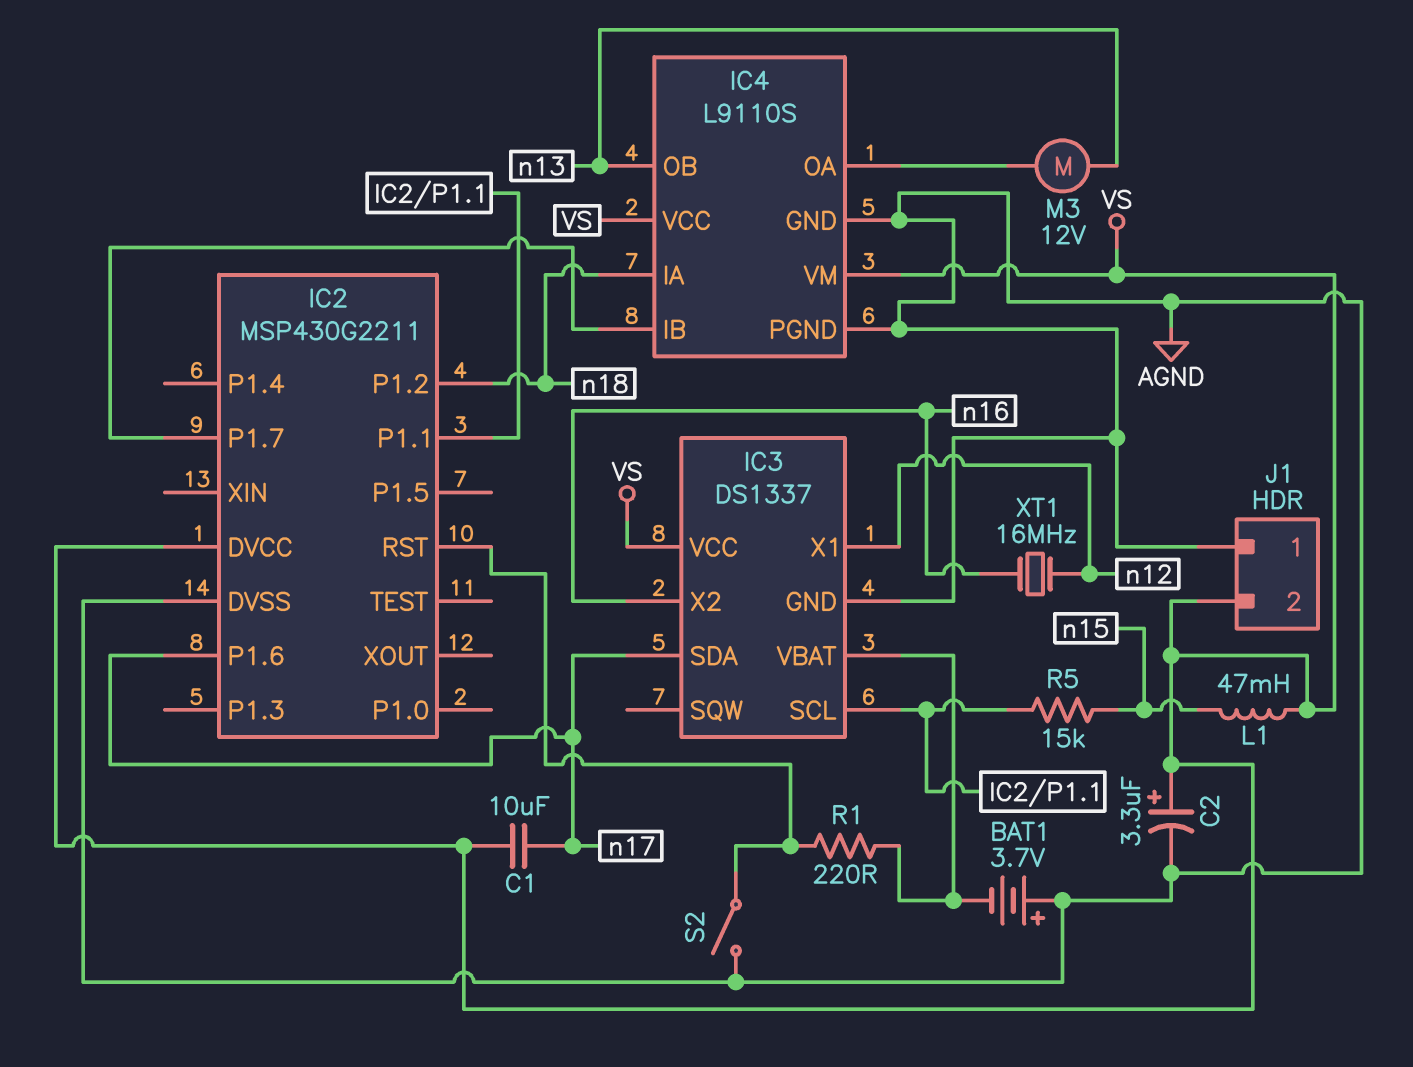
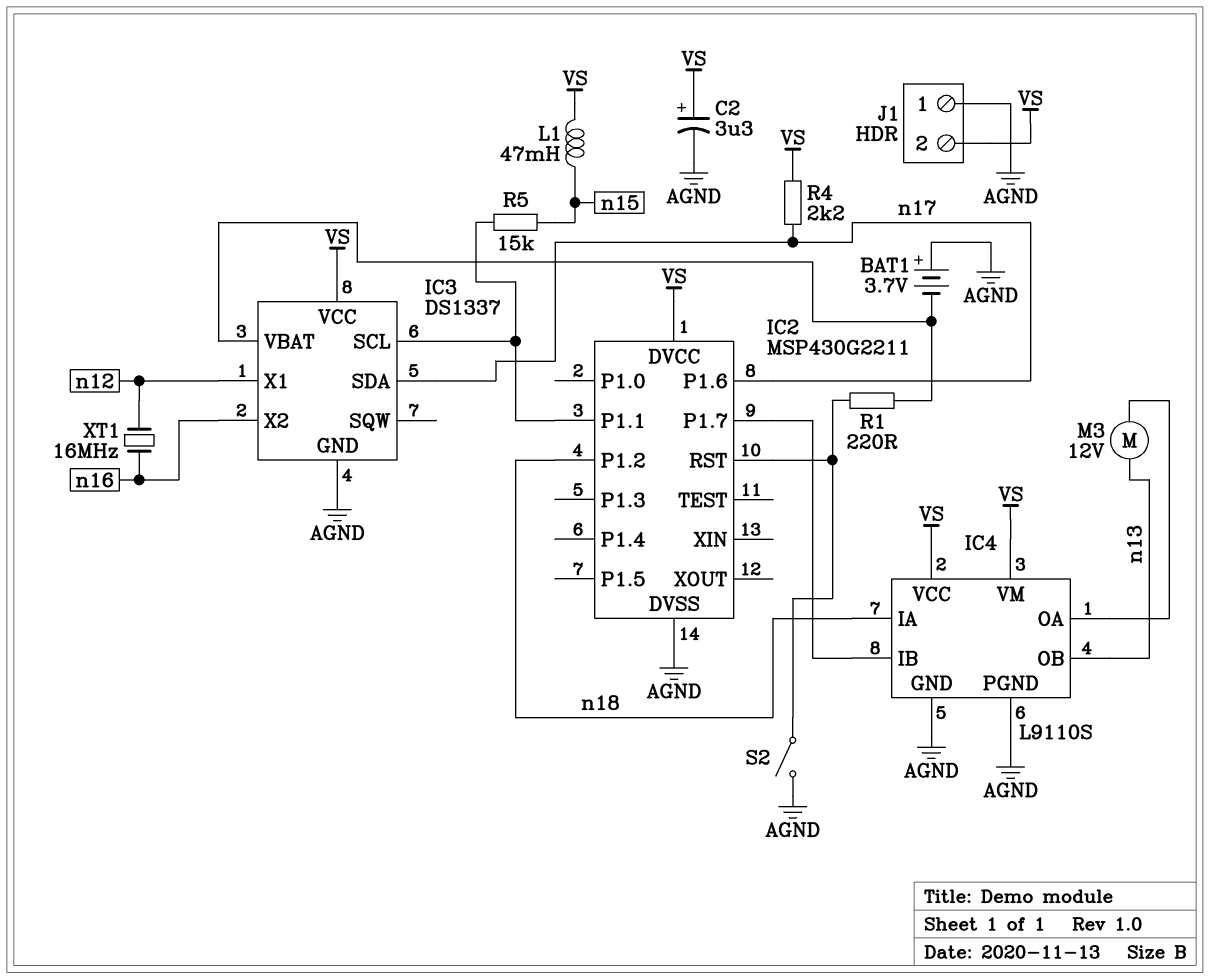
C1: 10uF (VS, n17) -> none
R4: none -> 2.2k (VS, n17)

